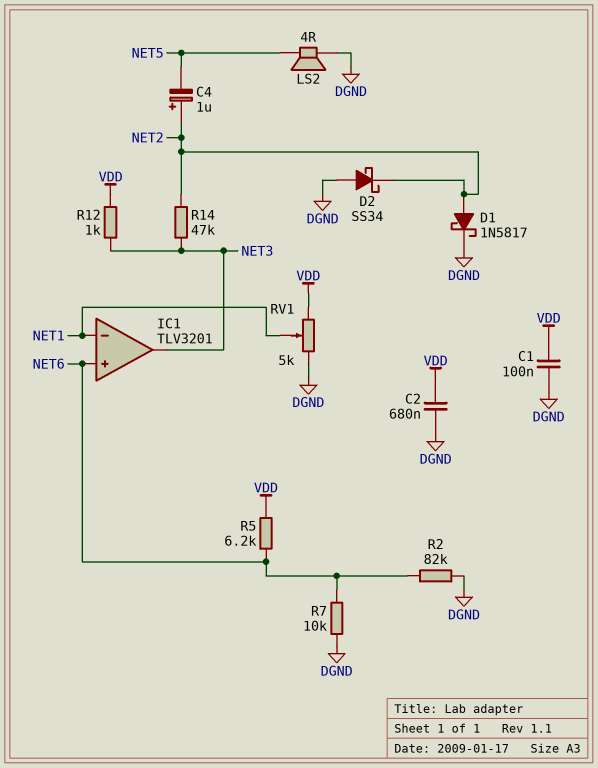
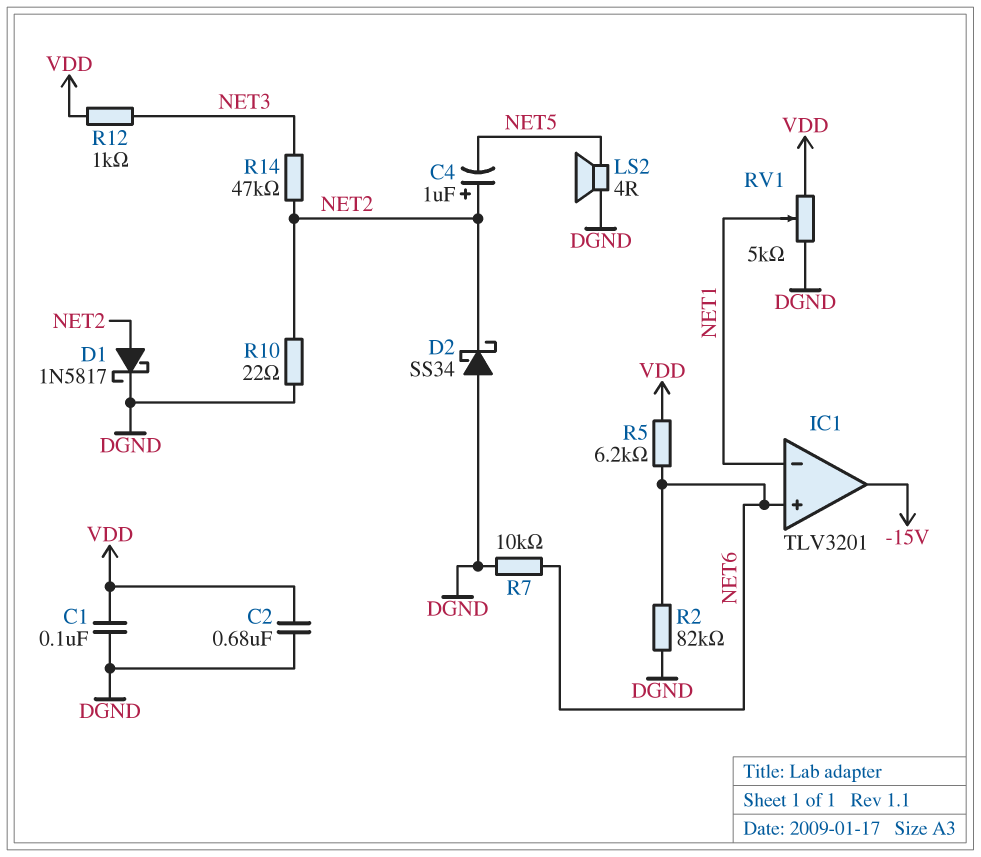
IC1 pin out: NET3 -> -15V
R10: none -> 22 (DGND, NET2)

